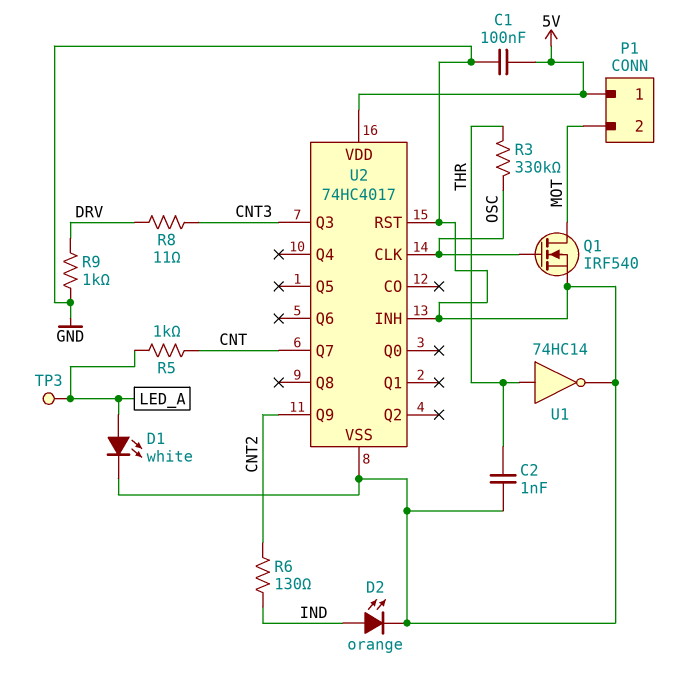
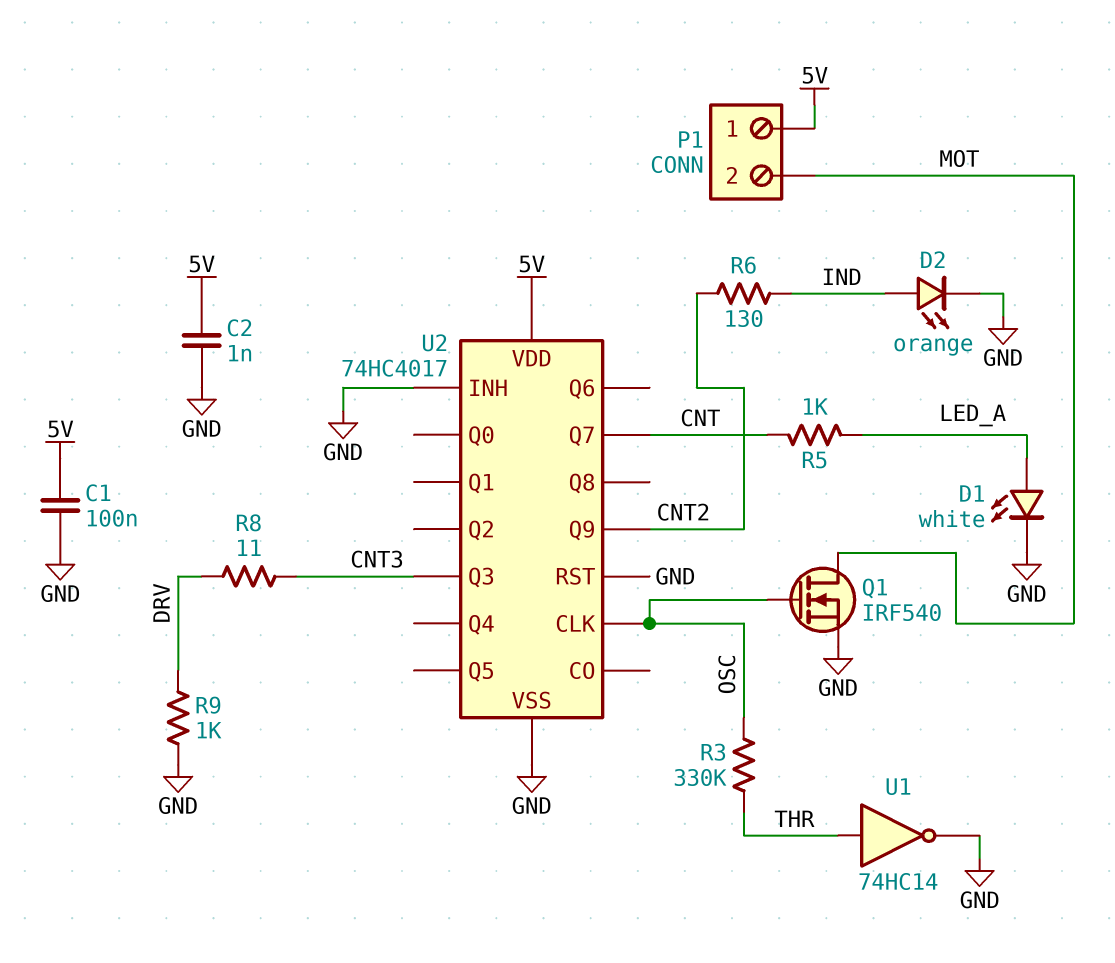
C2: 1nF (GND, THR) -> 1nF (5V, GND)
TP3: test point (LED_A) -> none

